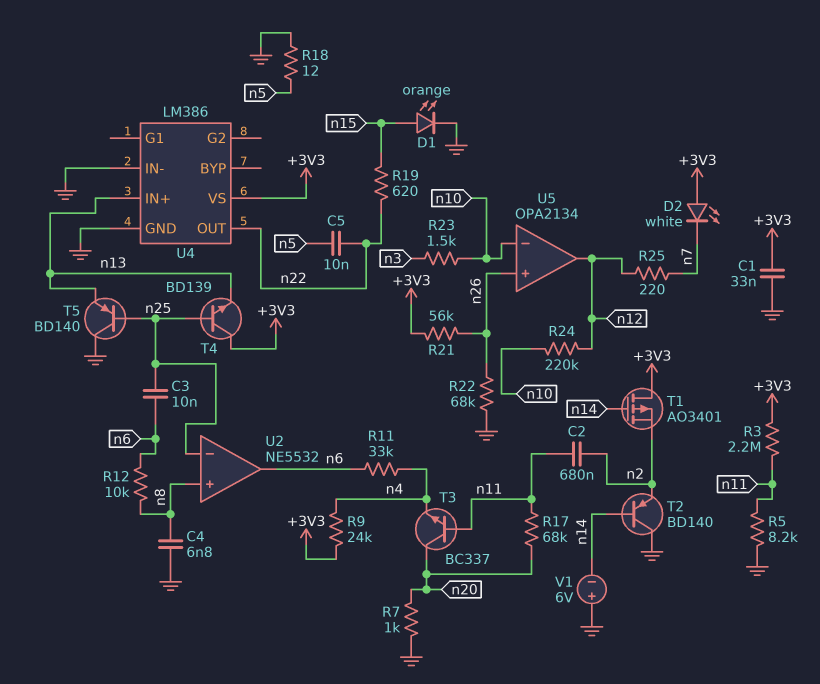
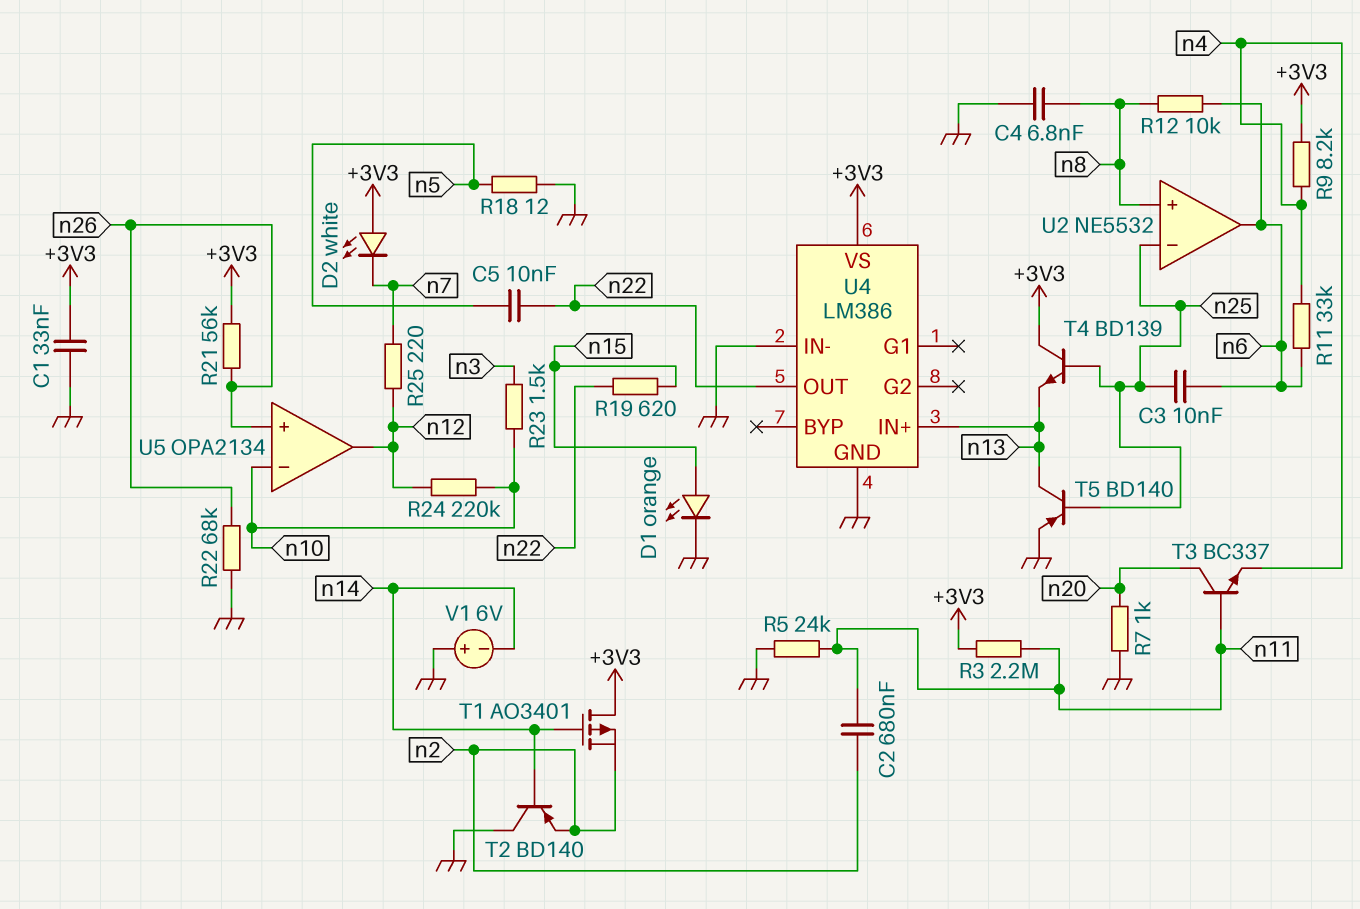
R5: 8.2k (GND, n11) -> 24k (GND, n11)
R9: 24k (+3V3, n4) -> 8.2k (+3V3, n4)
R17: 68k (n11, n20) -> none
T5: PNP BD140 (B n25, C GND, E n13) -> PNP BD140 (B n25, C n13, E GND)

